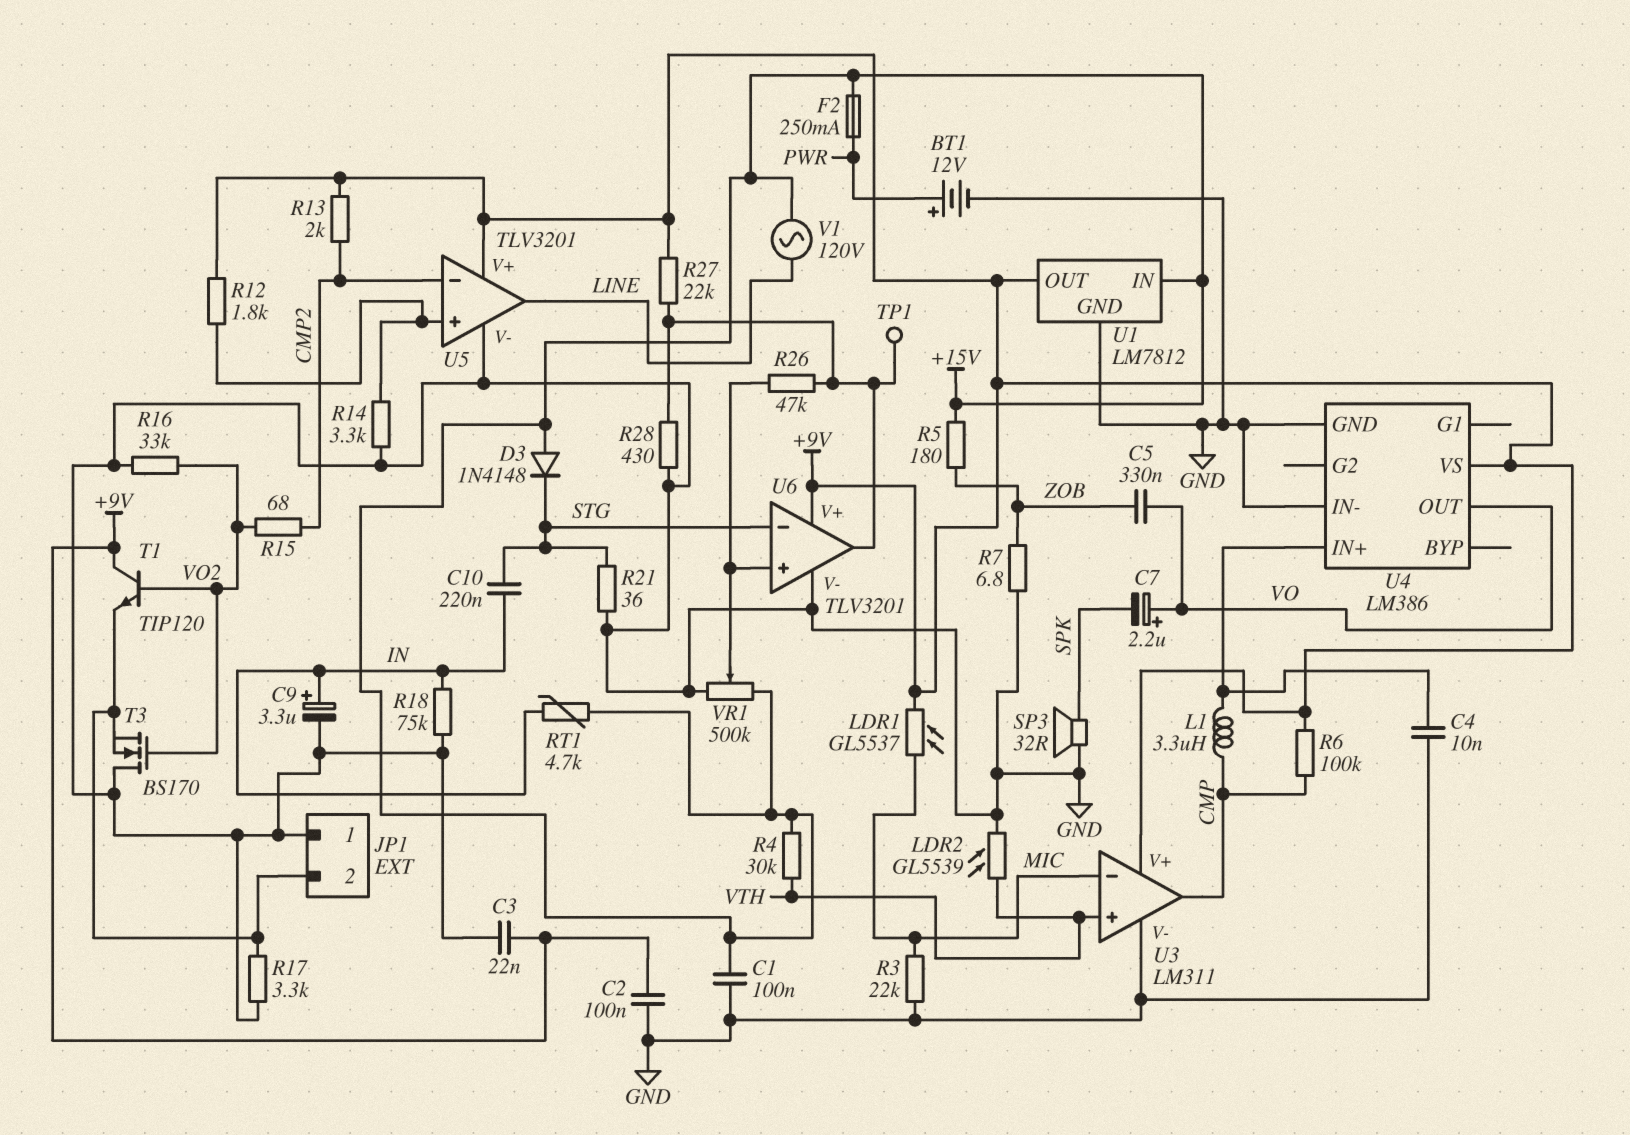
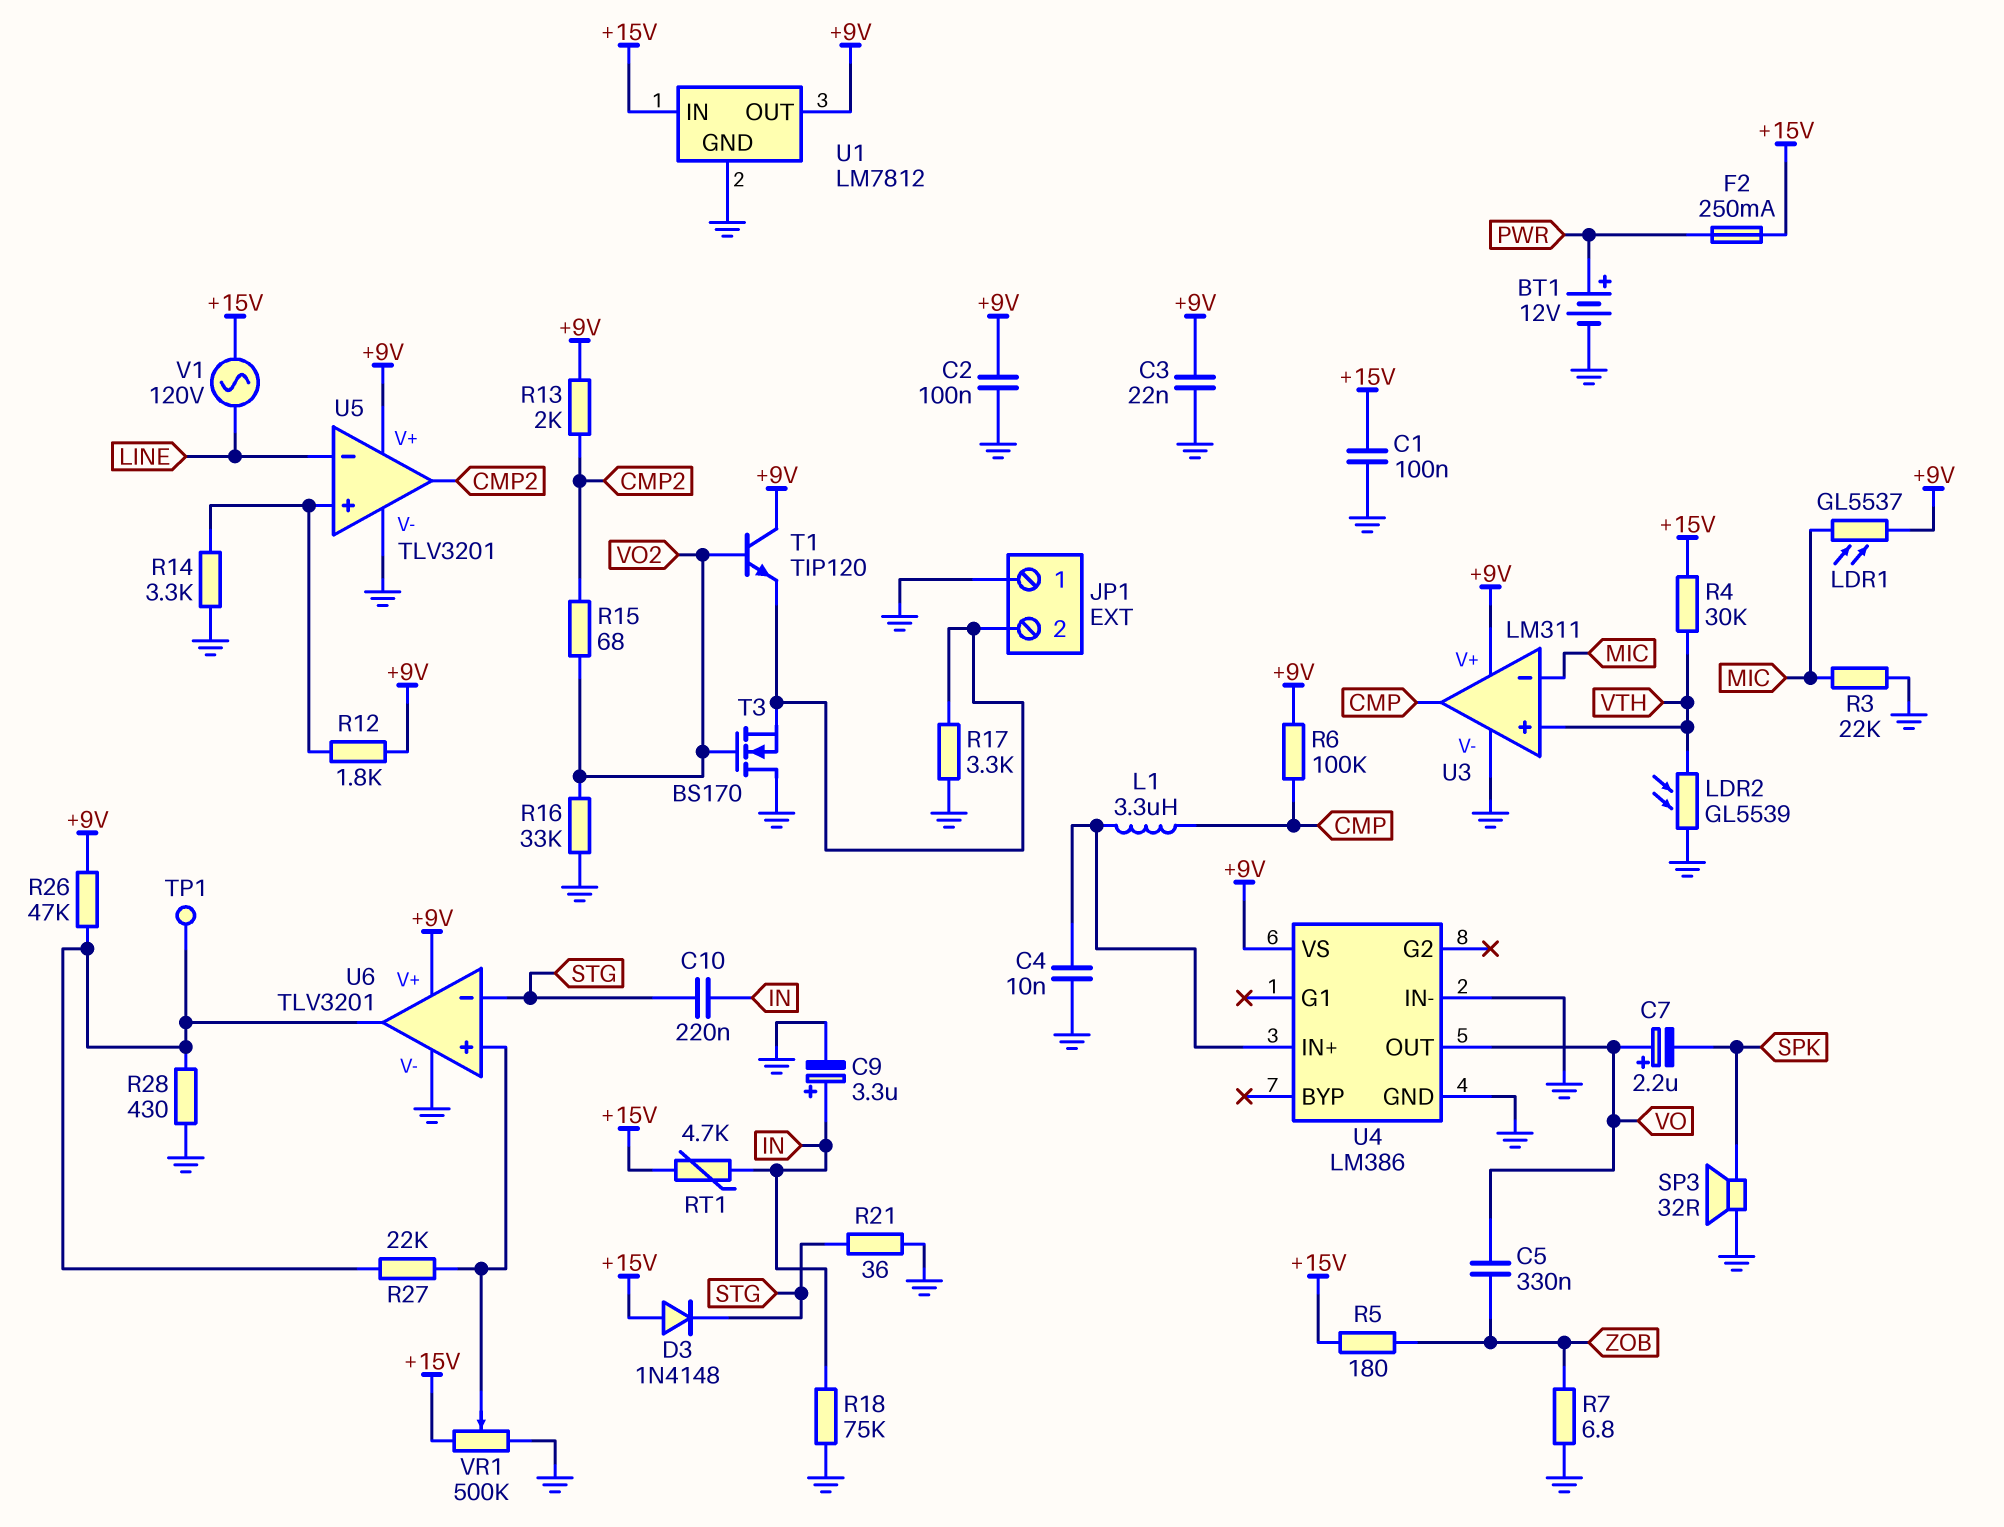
R26: 47k (U6/in+, U6/out) -> 47k (+9V, U6/out)
R27: 22k (+9V, U6/out) -> 22k (U6/in+, U6/out)
U5 pin in-: CMP2 -> LINE
U5 pin out: LINE -> CMP2

